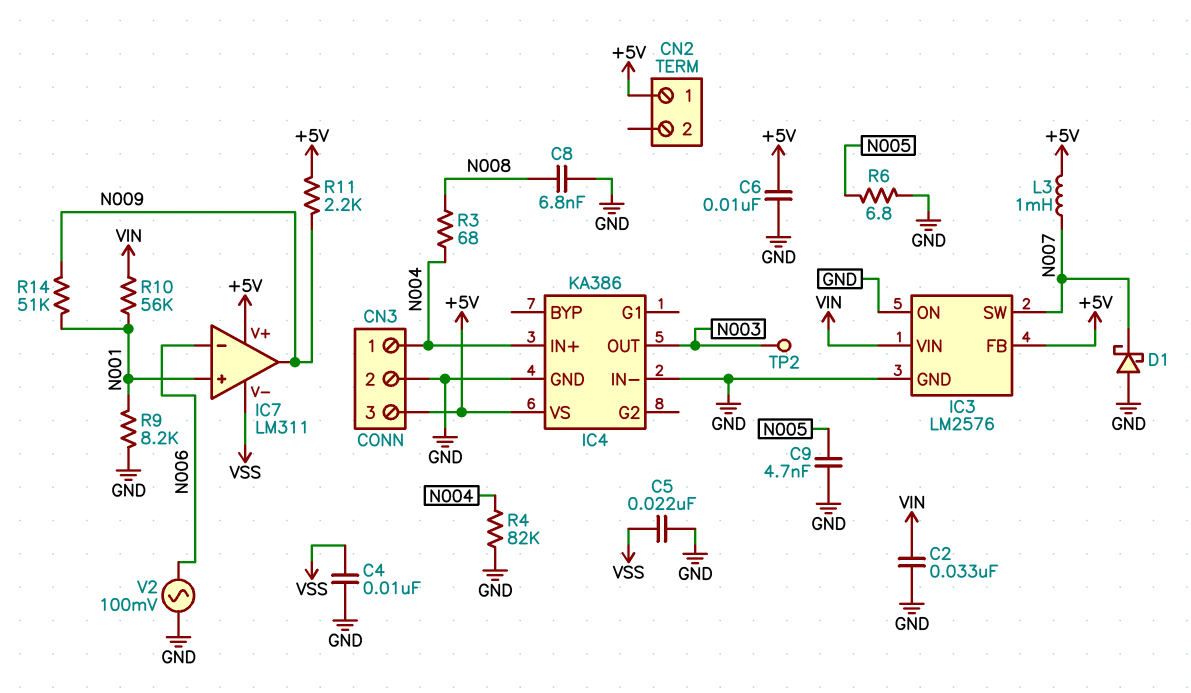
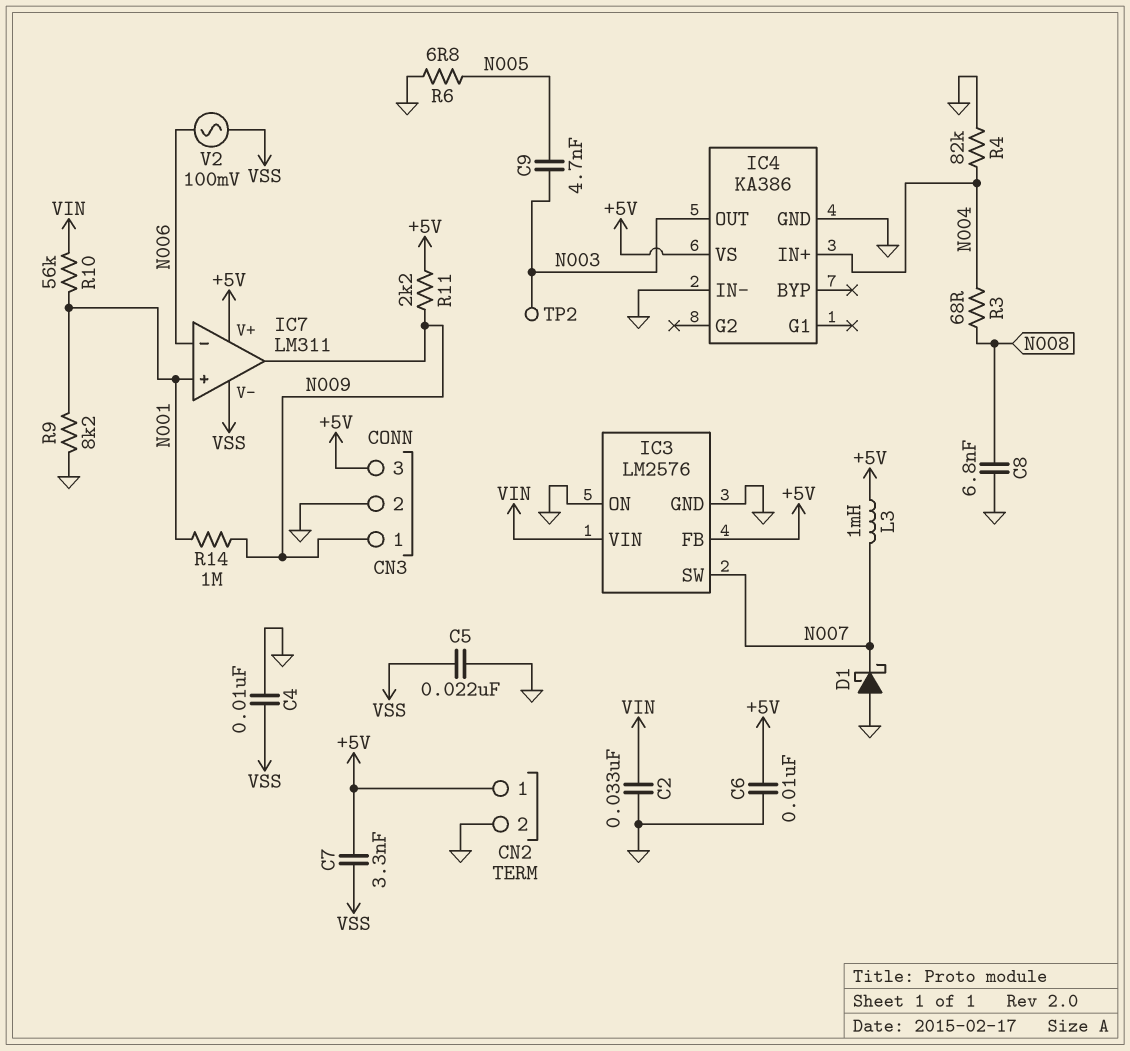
C7: none -> 3.3nF (+5V, VSS)
C9: 4.7nF (GND, N005) -> 4.7nF (N003, N005)
CN2 pin 2: none -> GND
CN3 pin 1: N004 -> N009
R14: 51k (N001, N009) -> 1M (N001, N009)
V2: AC 100mV (GND, N006) -> AC 100mV (N006, VSS)

